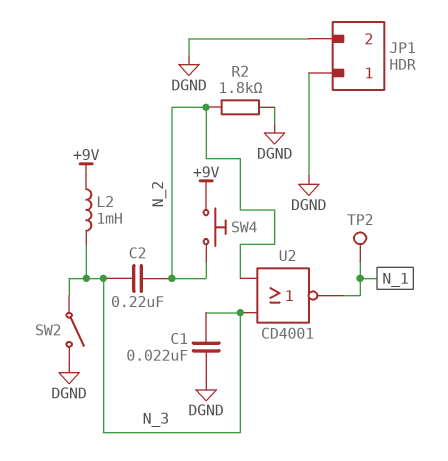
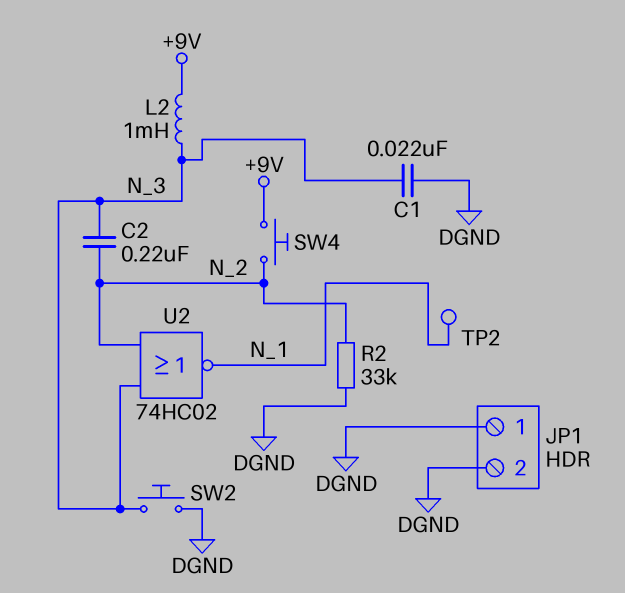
R2: 1.8k (DGND, N_2) -> 33k (DGND, N_2)
SW2: switch (DGND, N_3) -> button (DGND, N_3)
U2: NOR CD4001 (in N_2, in N_3, out N_1) -> NOR 74HC02 (in N_2, in N_3, out N_1)

